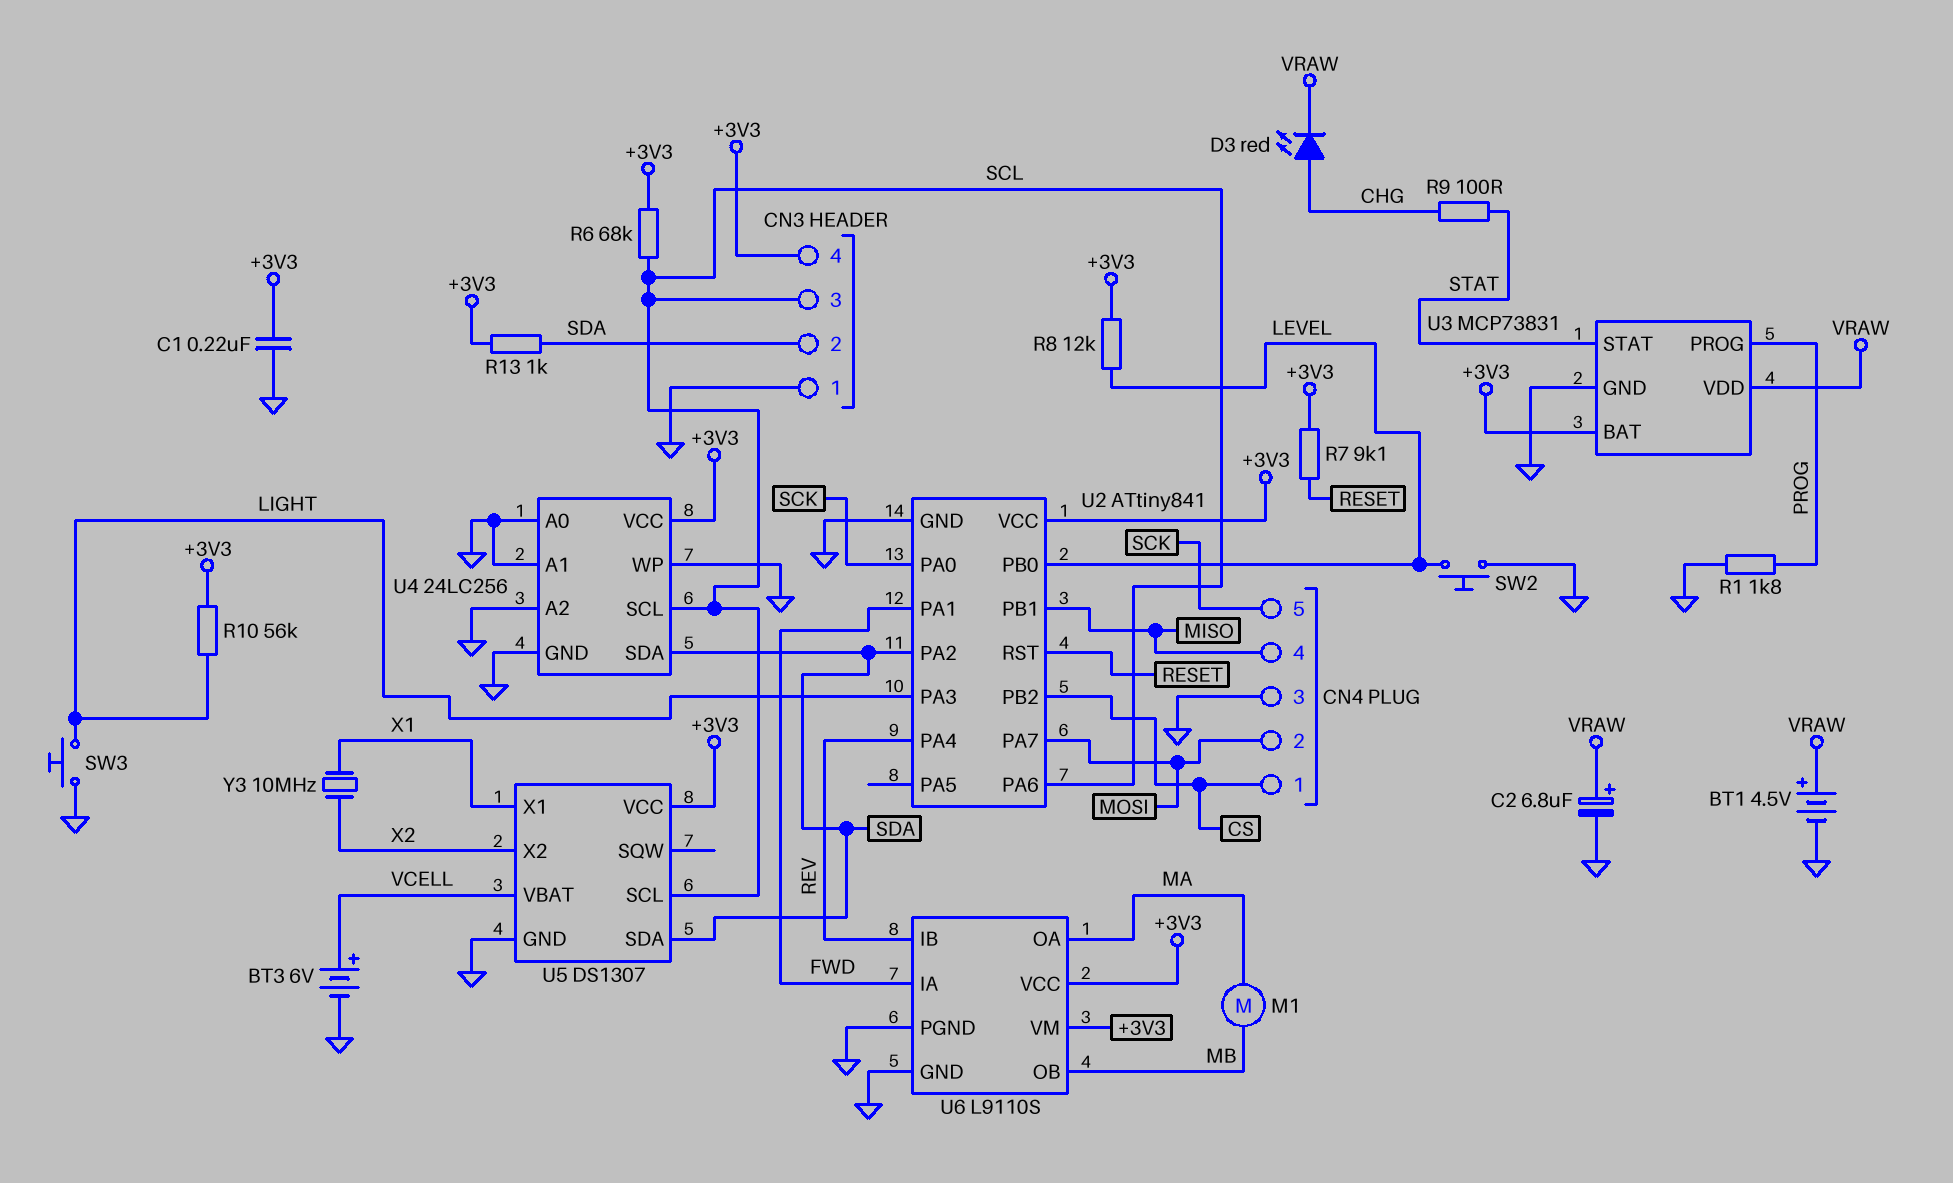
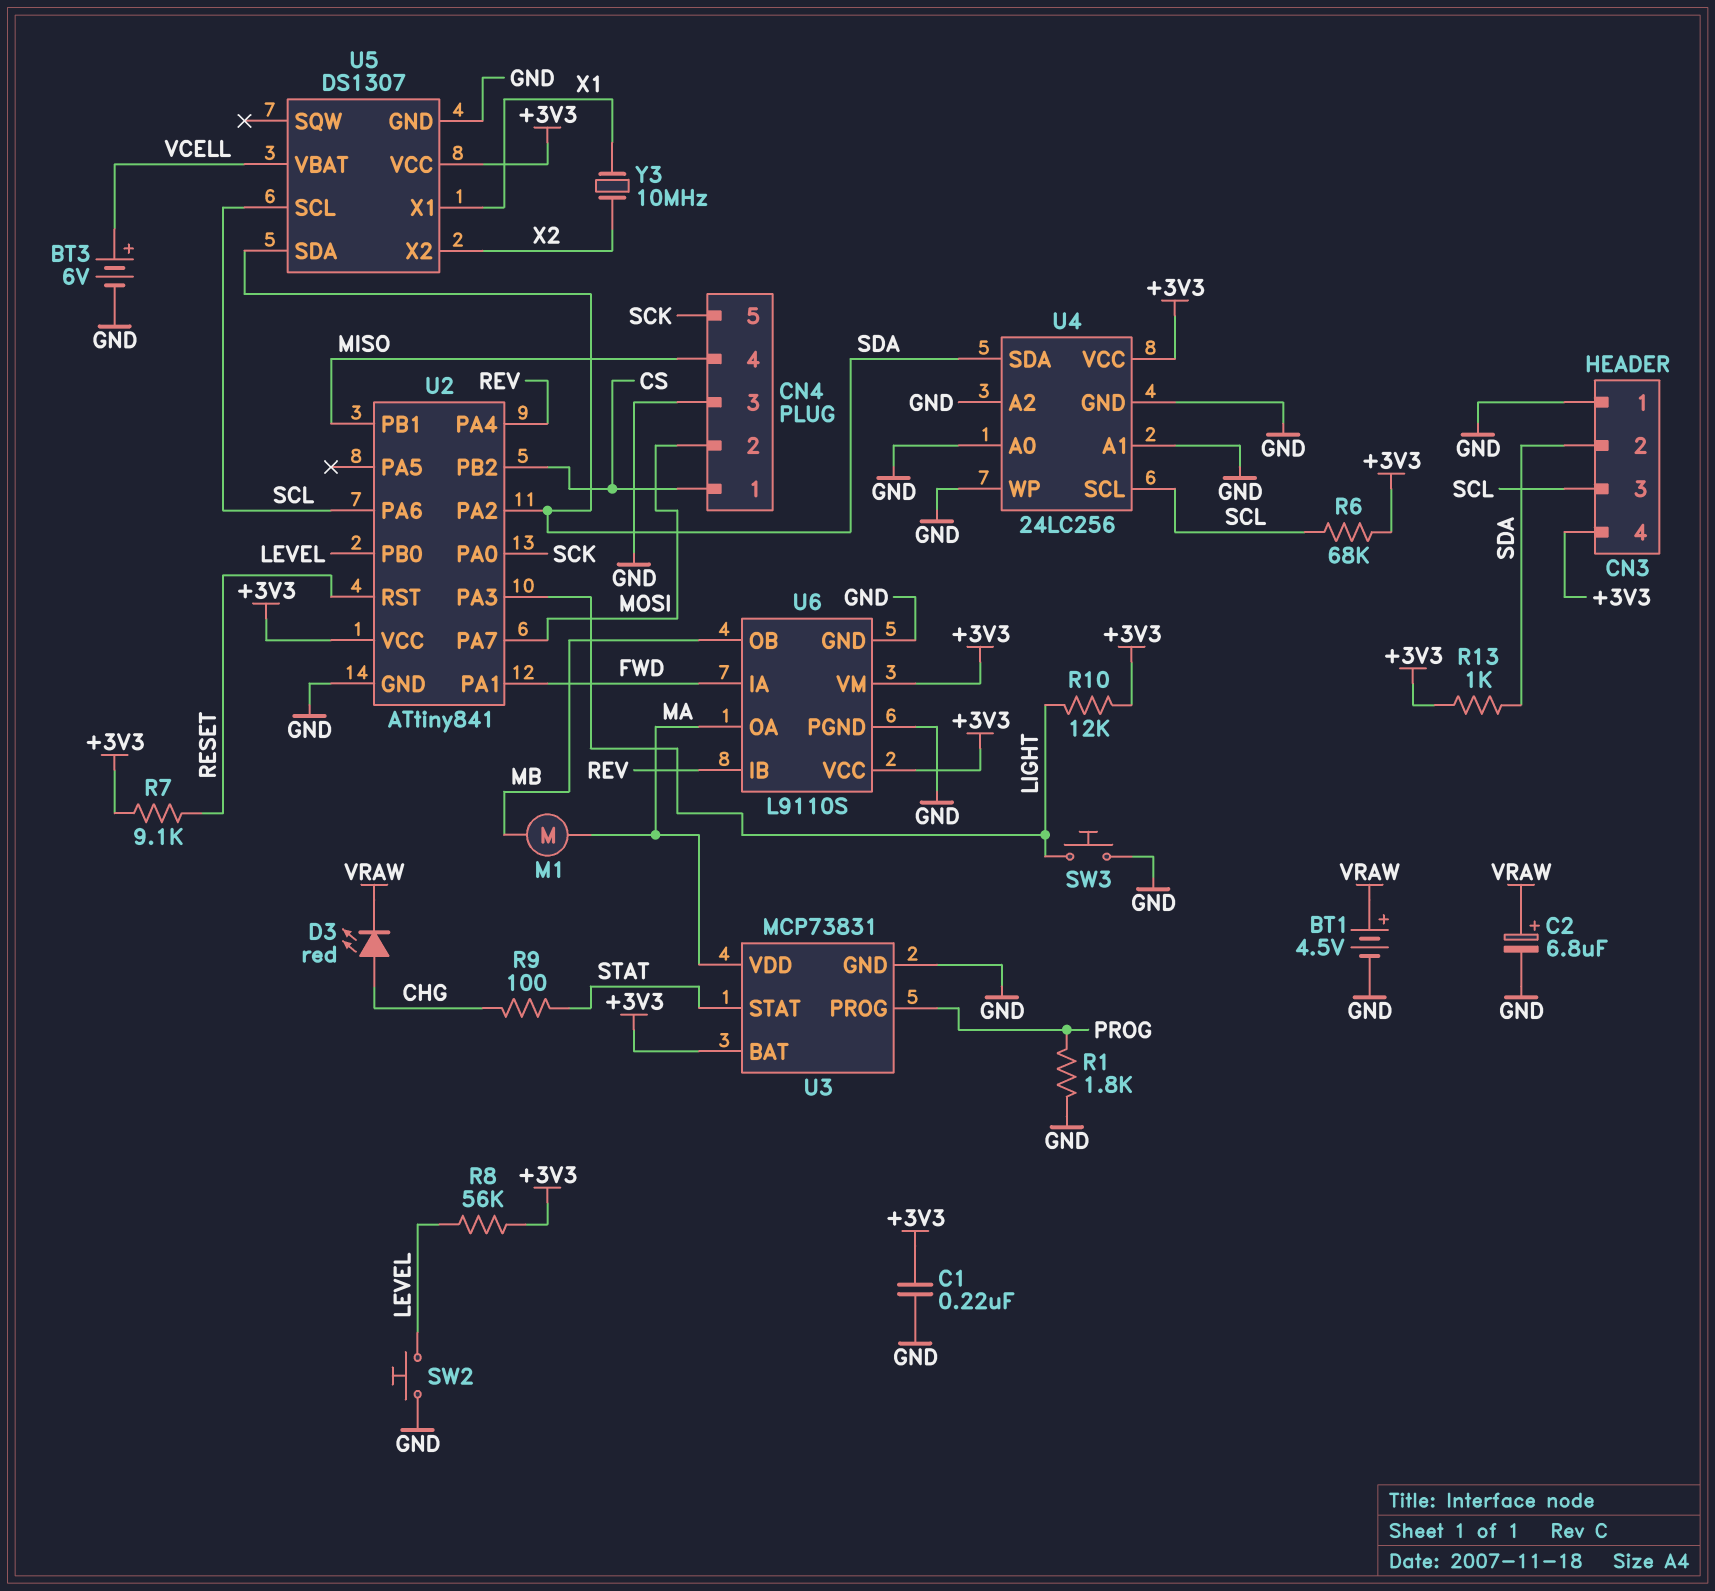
R8: 12k (+3V3, LEVEL) -> 56k (+3V3, LEVEL)
R10: 56k (+3V3, LIGHT) -> 12k (+3V3, LIGHT)
U3 pin VDD: VRAW -> MA

